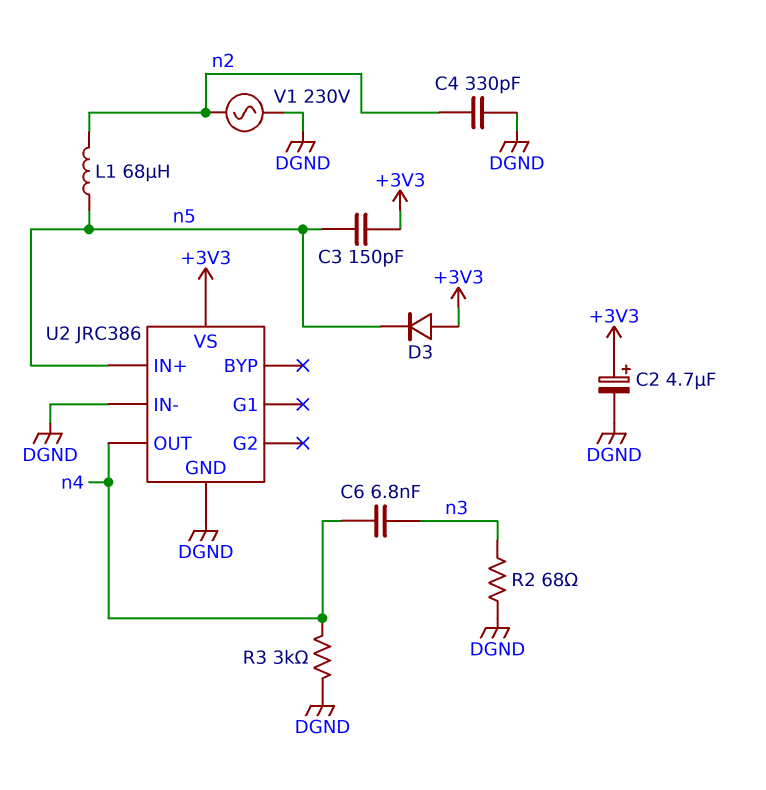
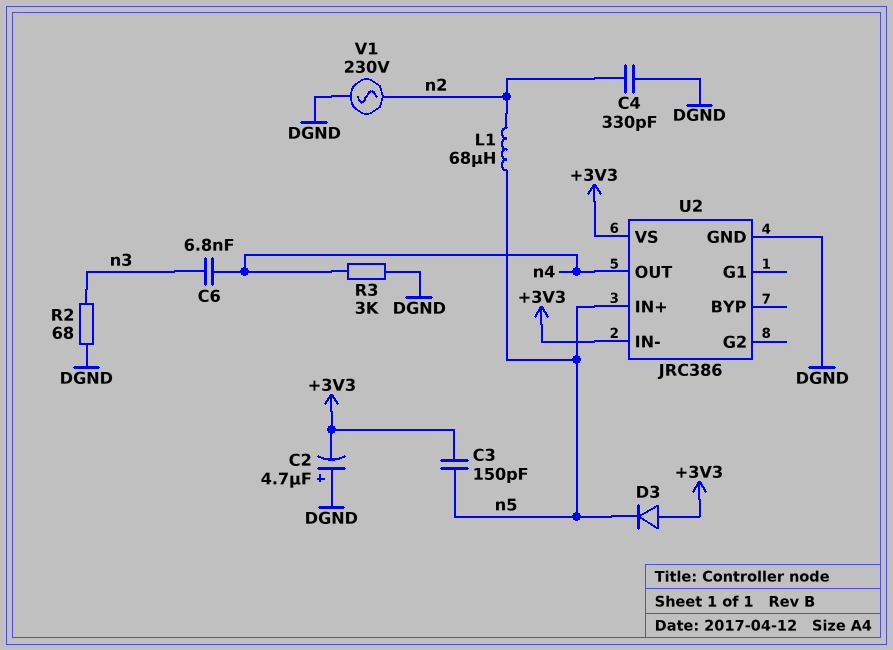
C2: 4.7uF (plus +3V3, minus DGND) -> 4.7uF (plus DGND, minus +3V3)
U2 pin IN-: DGND -> +3V3

